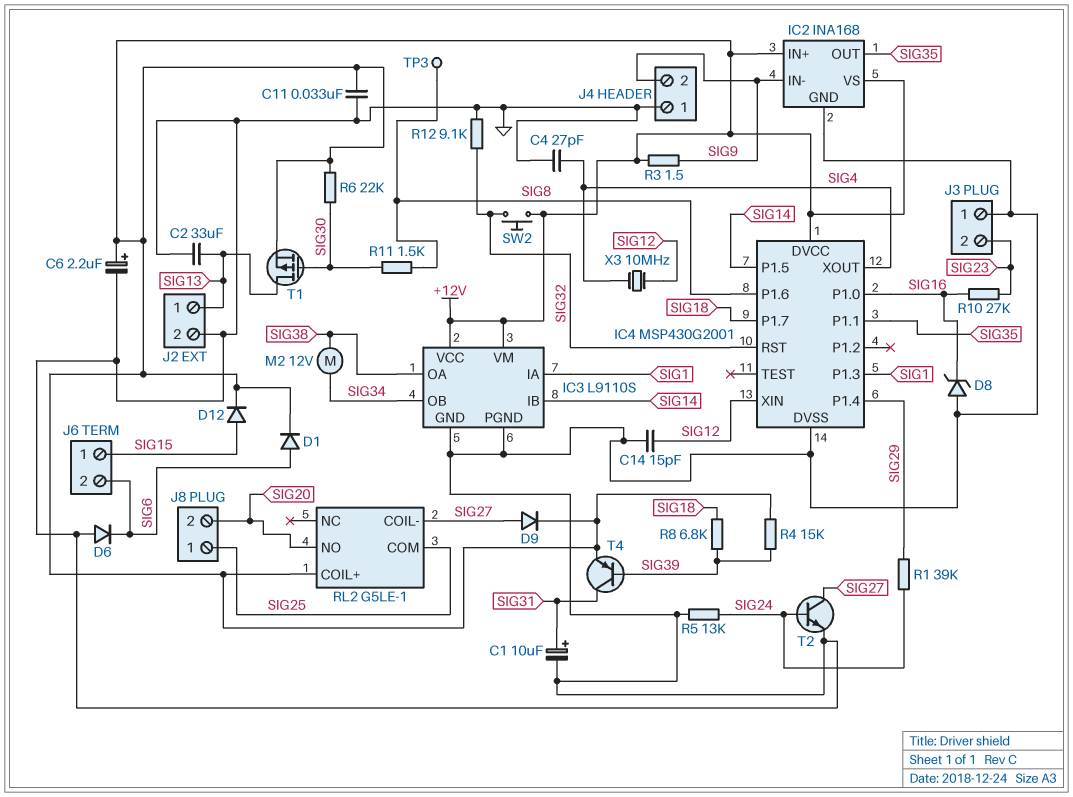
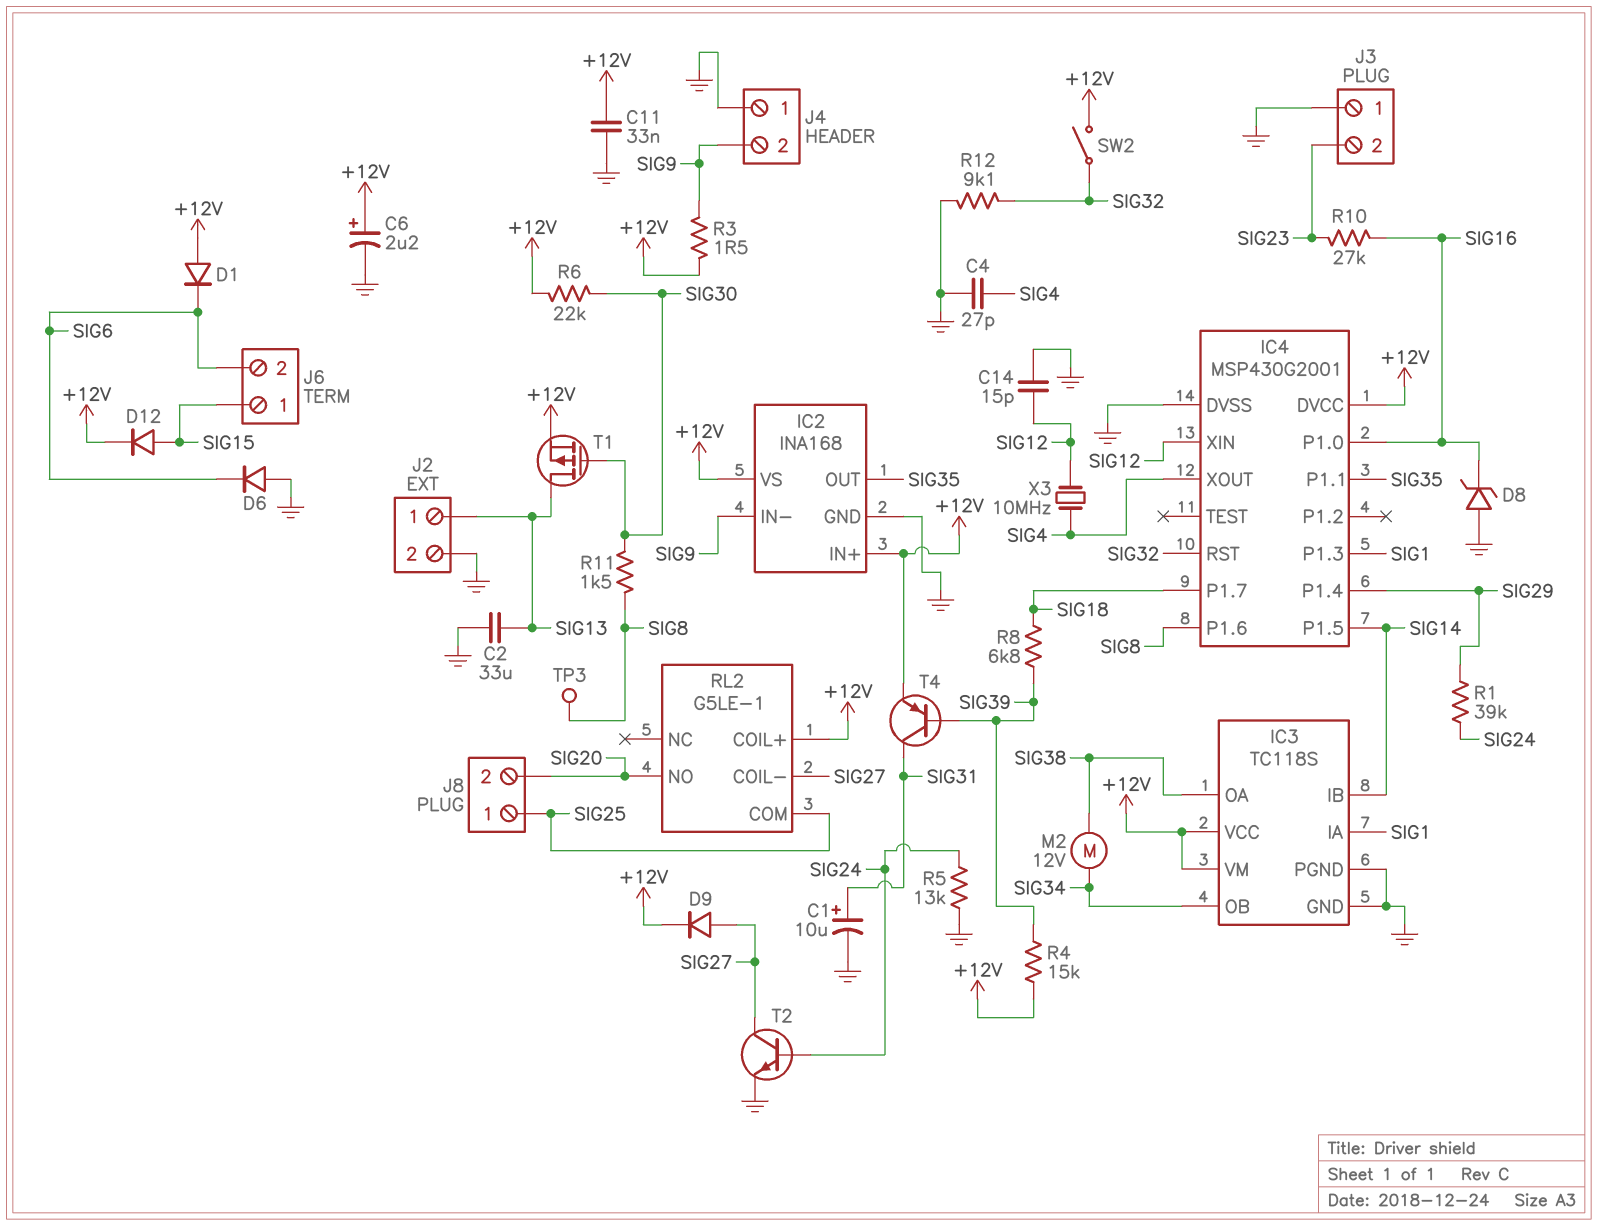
D1: diode (A SIG6, K +12V) -> diode (A +12V, K SIG6)
IC3: L9110S -> TC118S
SW2: button (+12V, SIG32) -> switch (+12V, SIG32)

